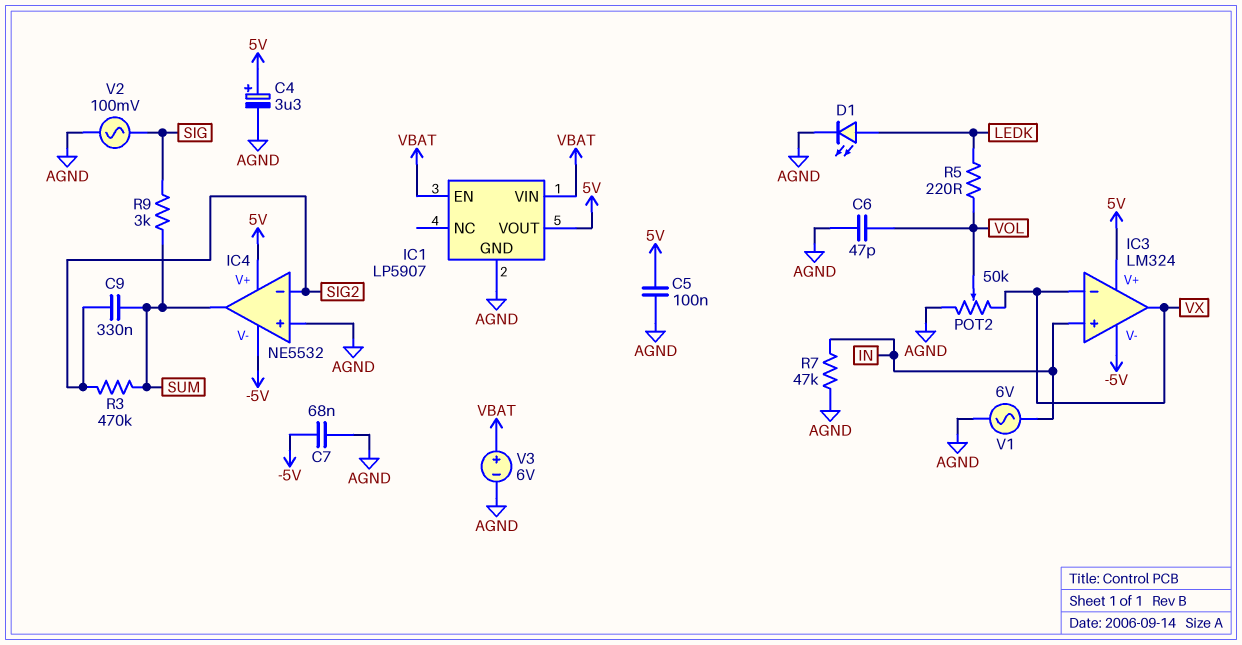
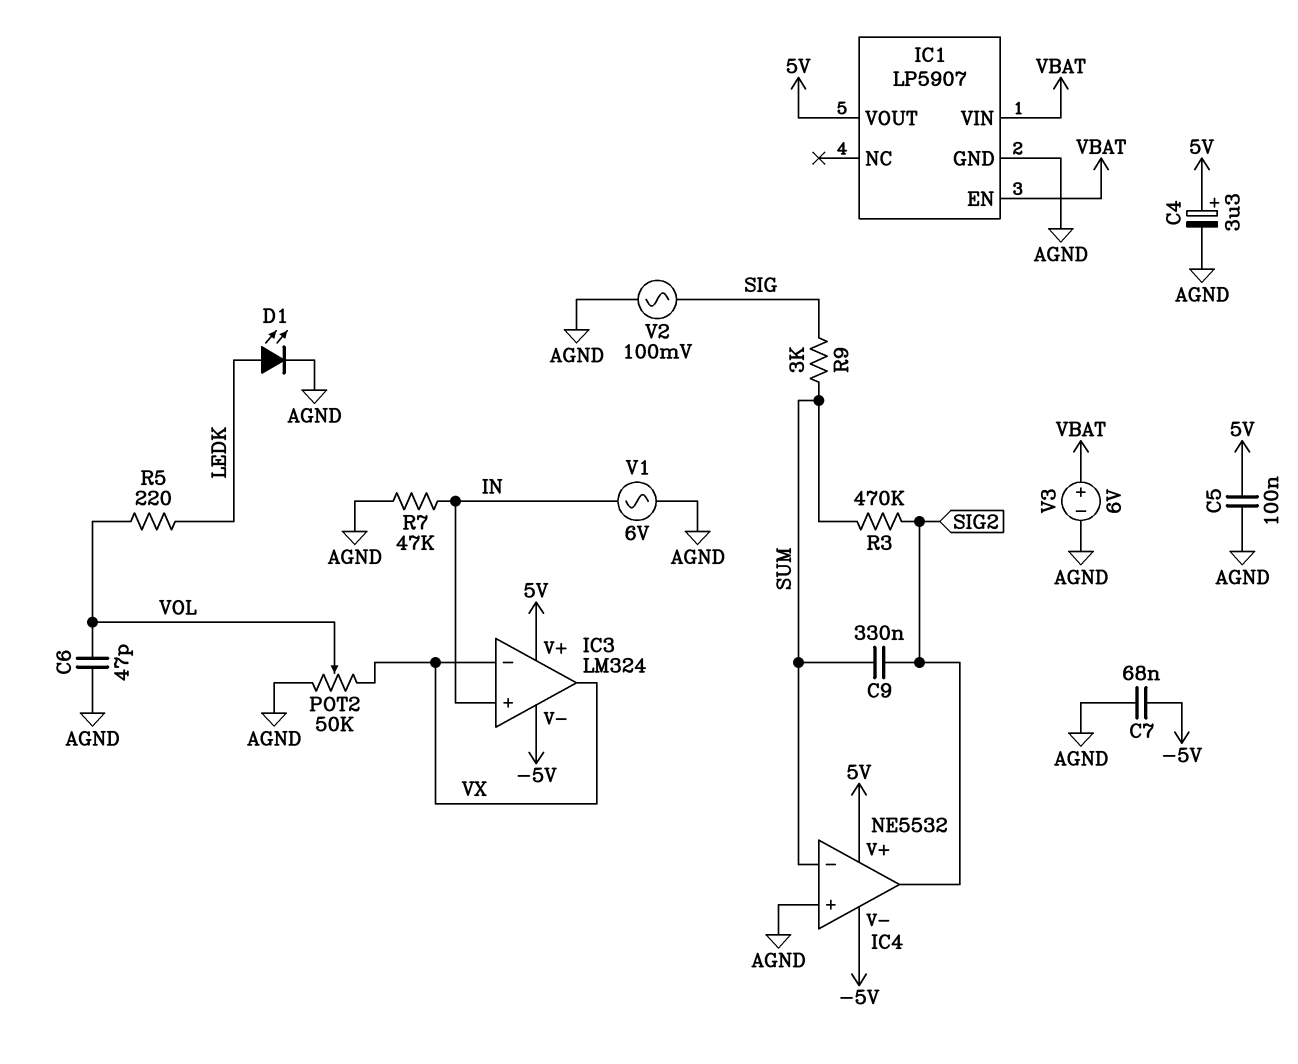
IC4 pin in-: SIG2 -> SUM
IC4 pin out: SUM -> SIG2

